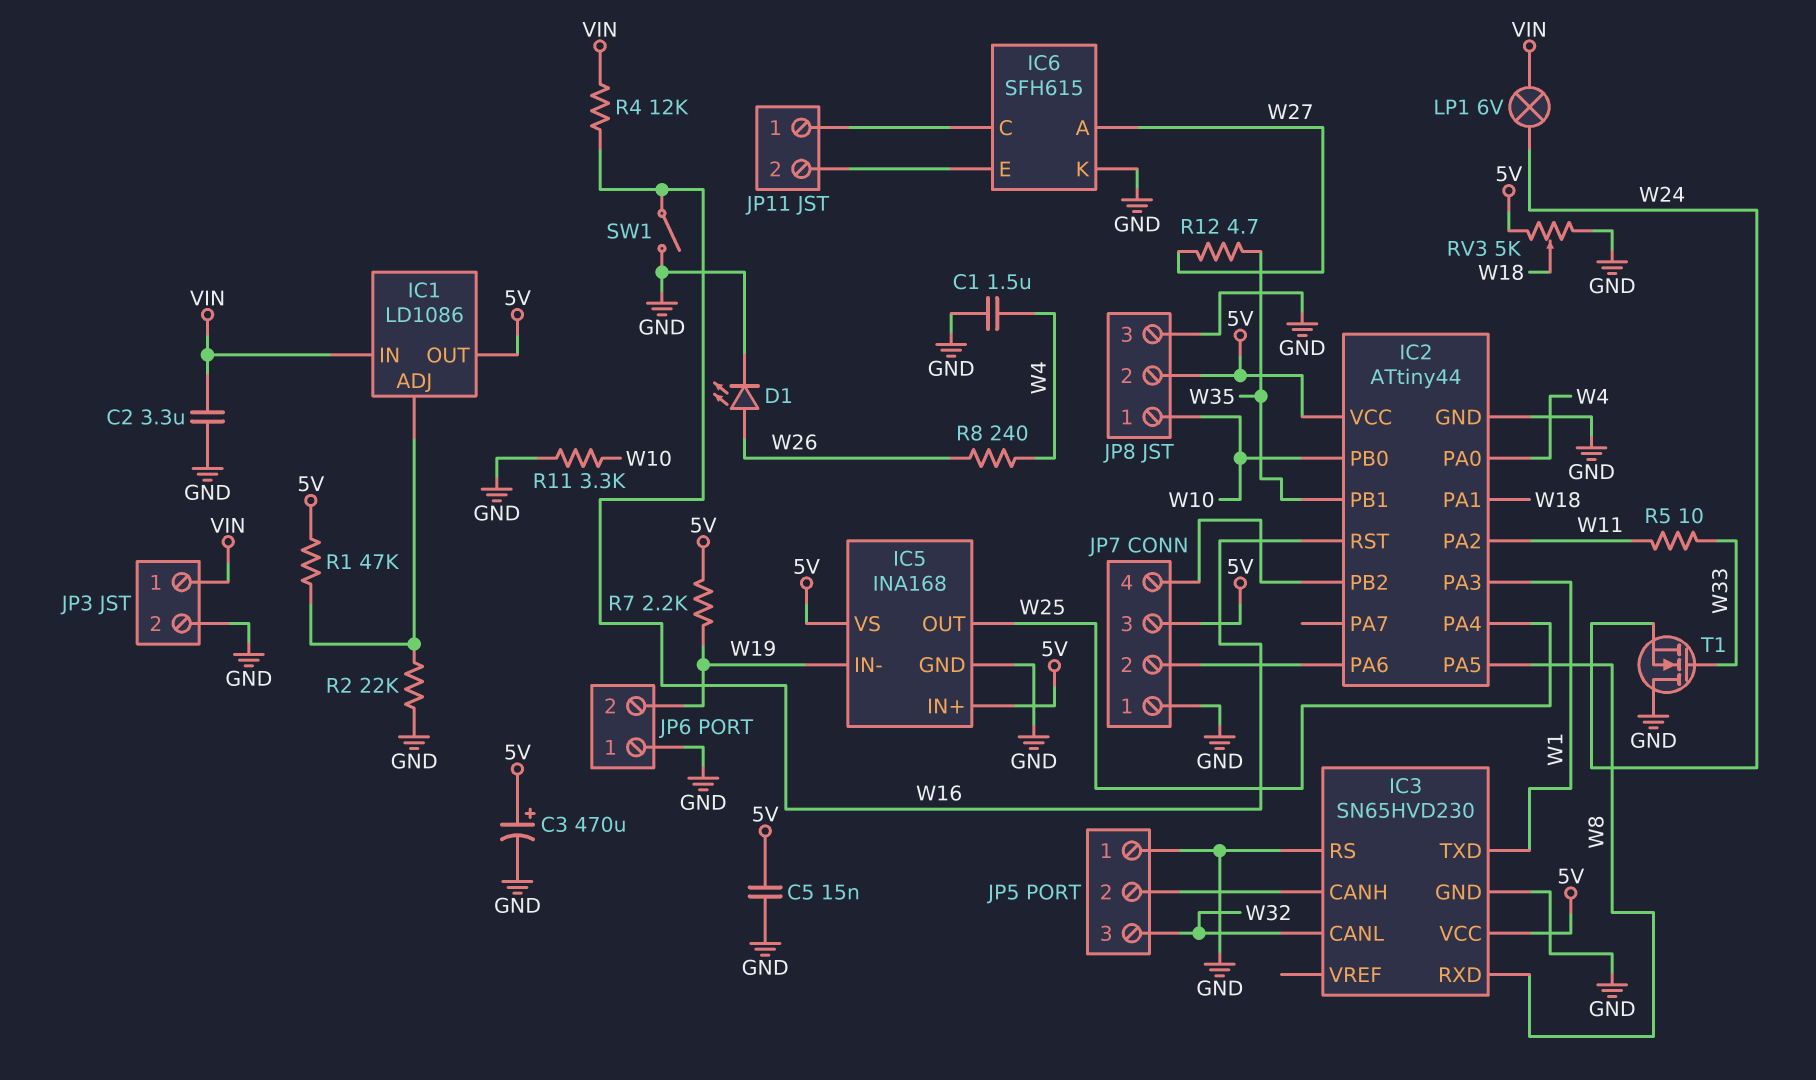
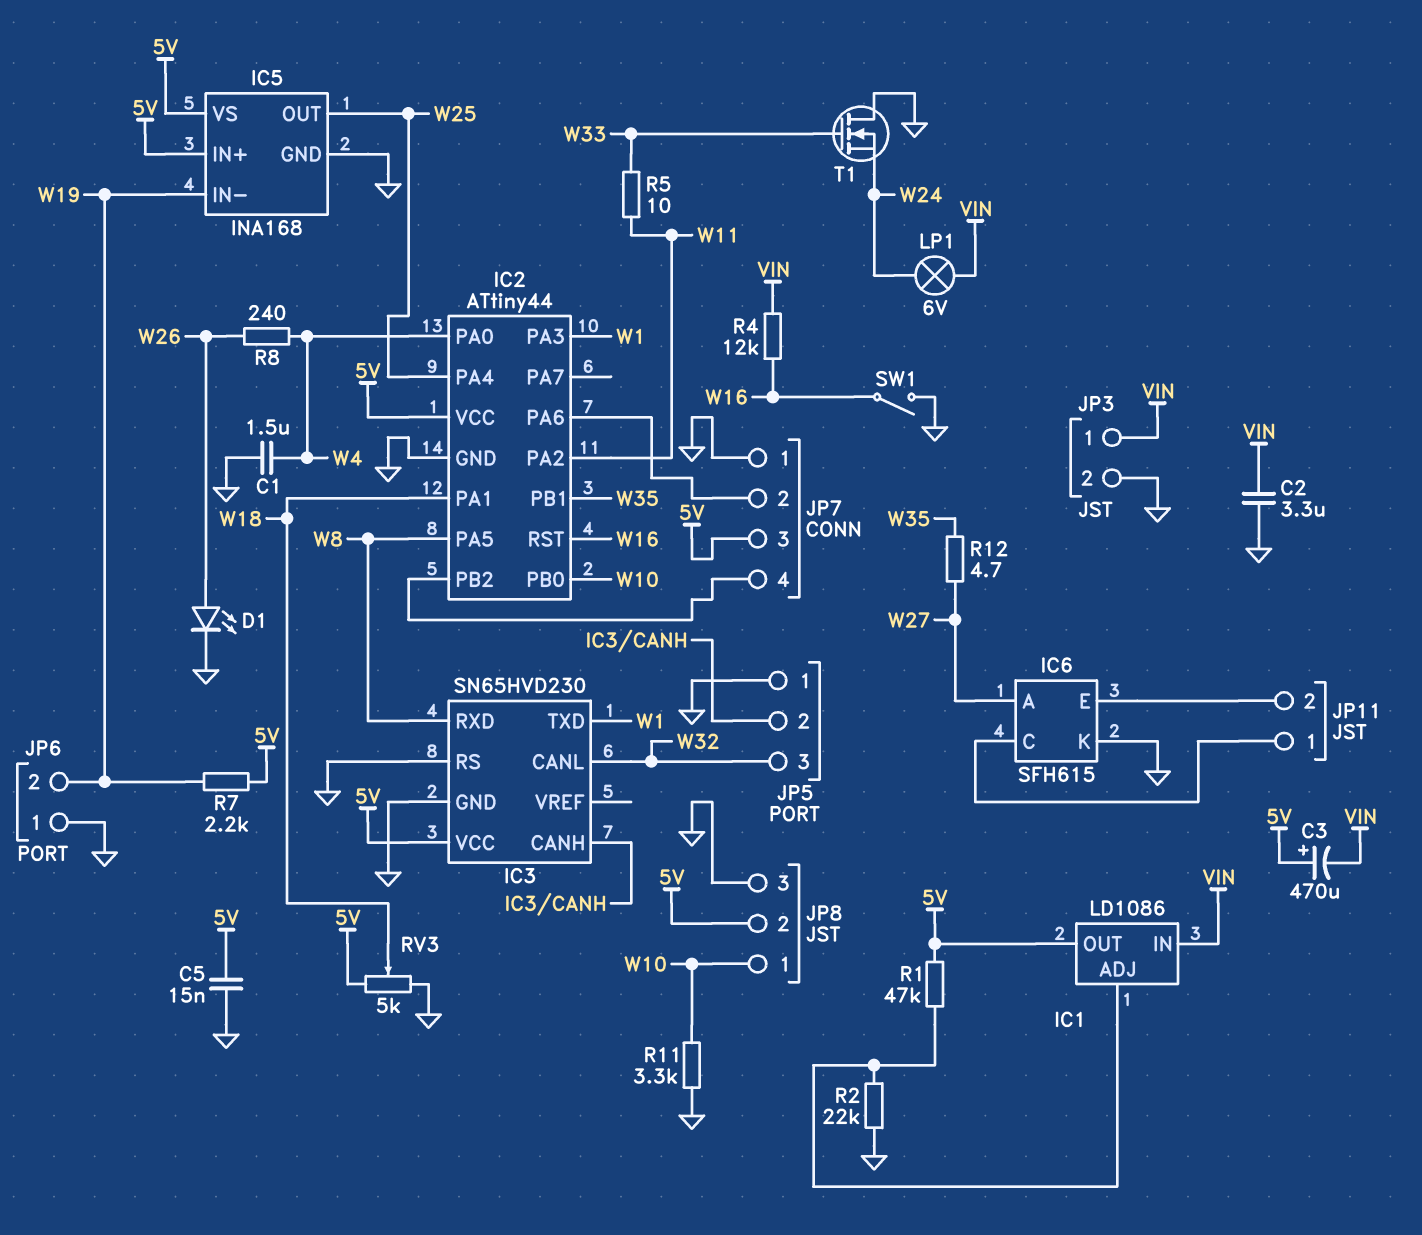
C3: 470uF (plus 5V, minus GND) -> 470uF (plus 5V, minus VIN)

